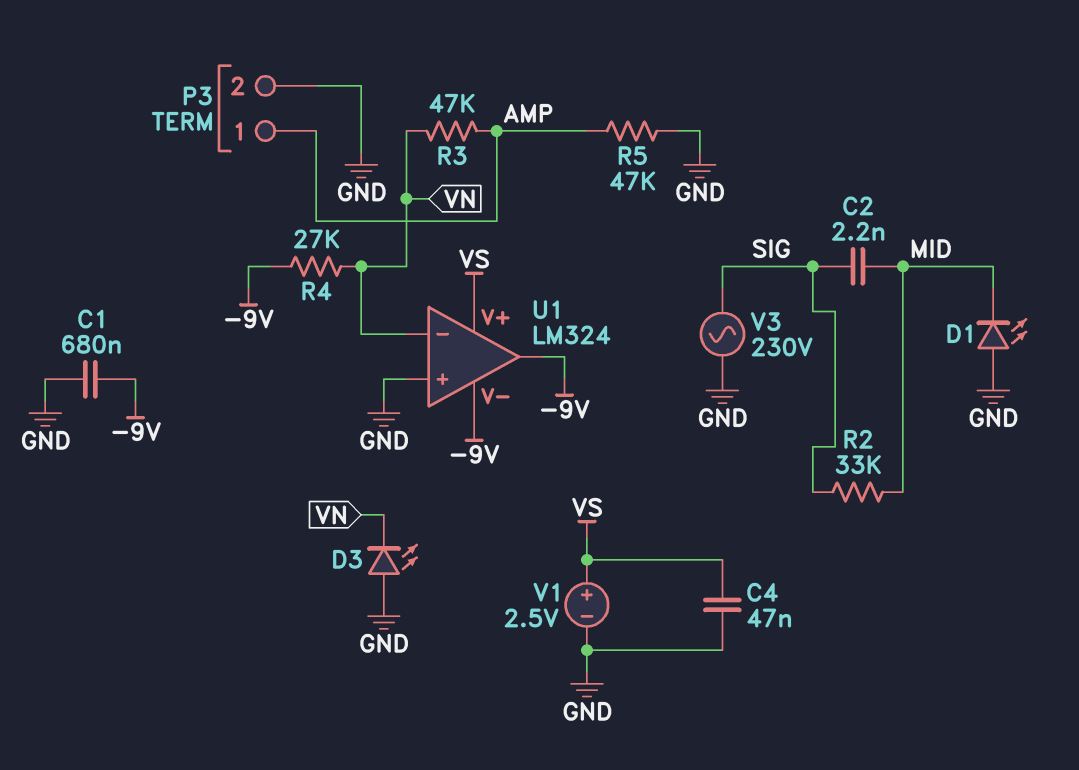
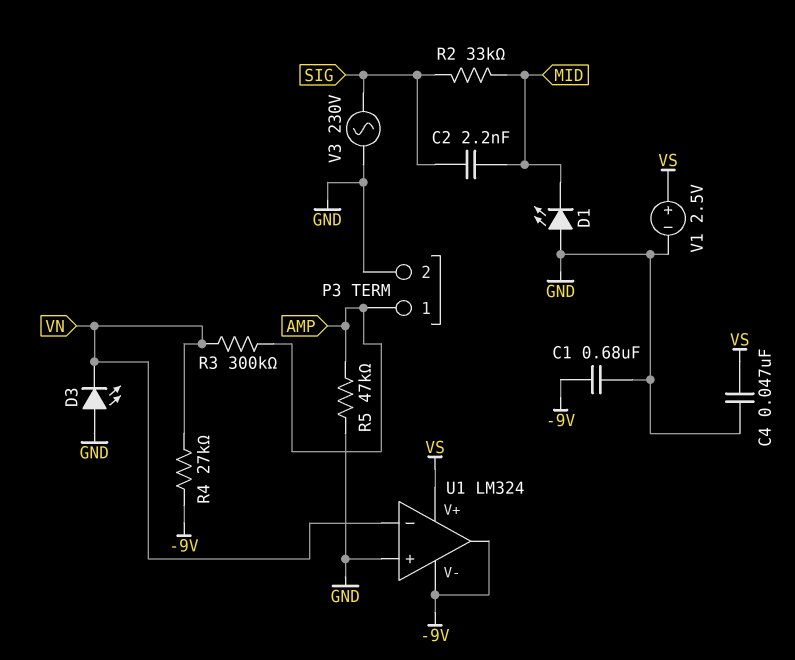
R3: 47k (AMP, VN) -> 300k (AMP, VN)

